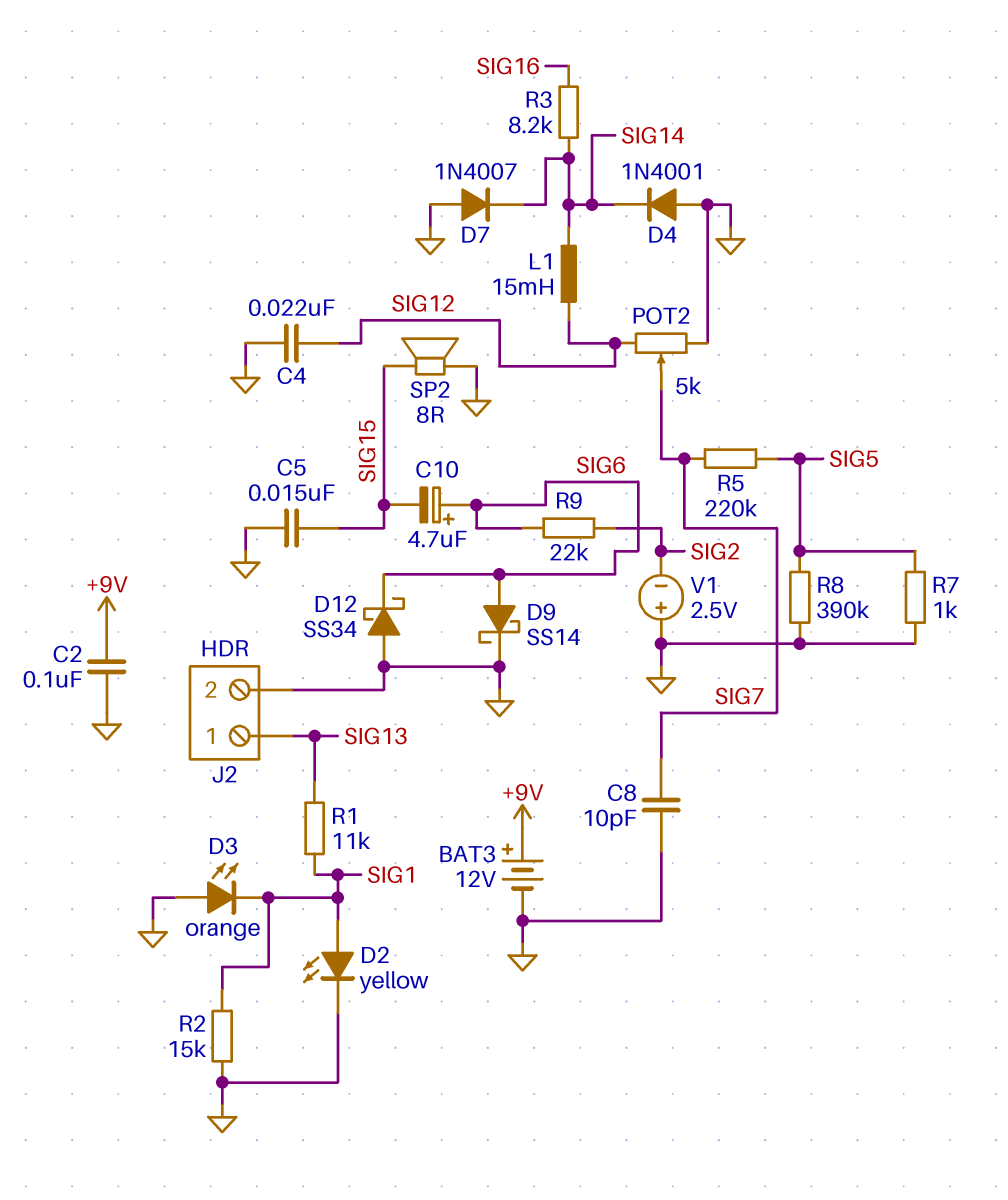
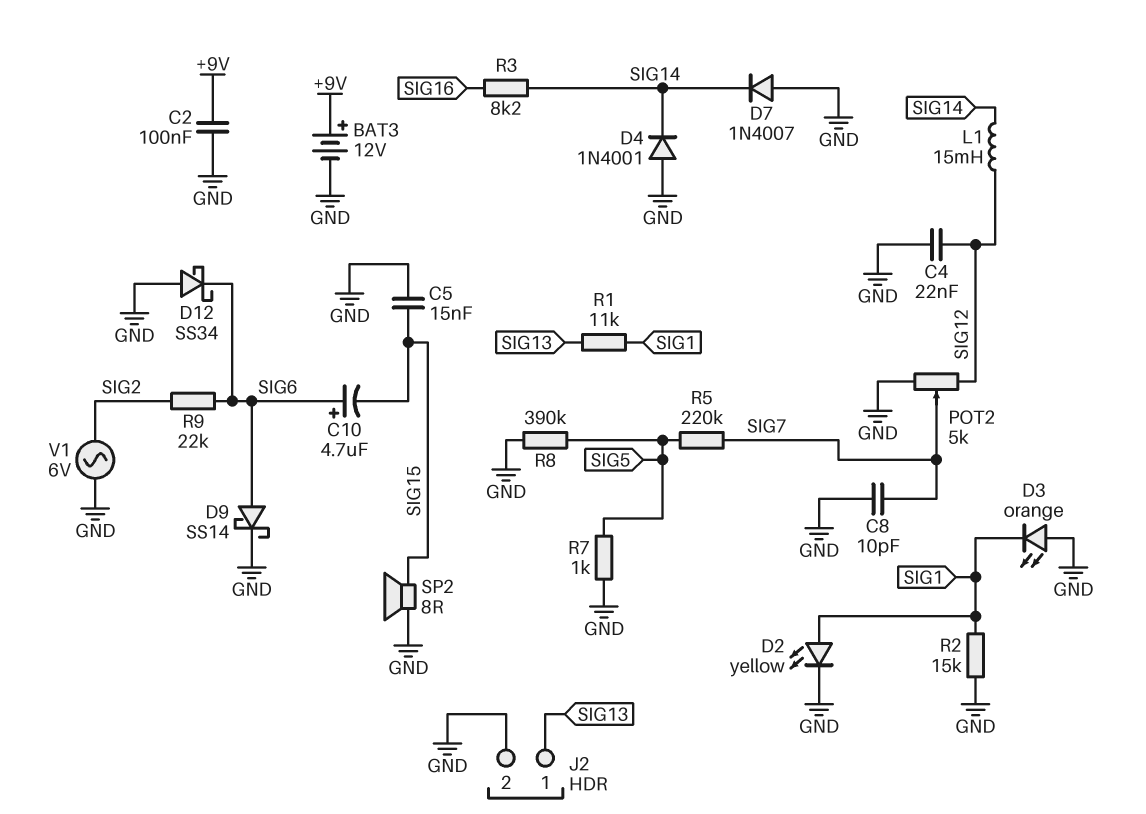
V1: 2.5V (plus GND, minus SIG2) -> AC 6V (GND, SIG2)

